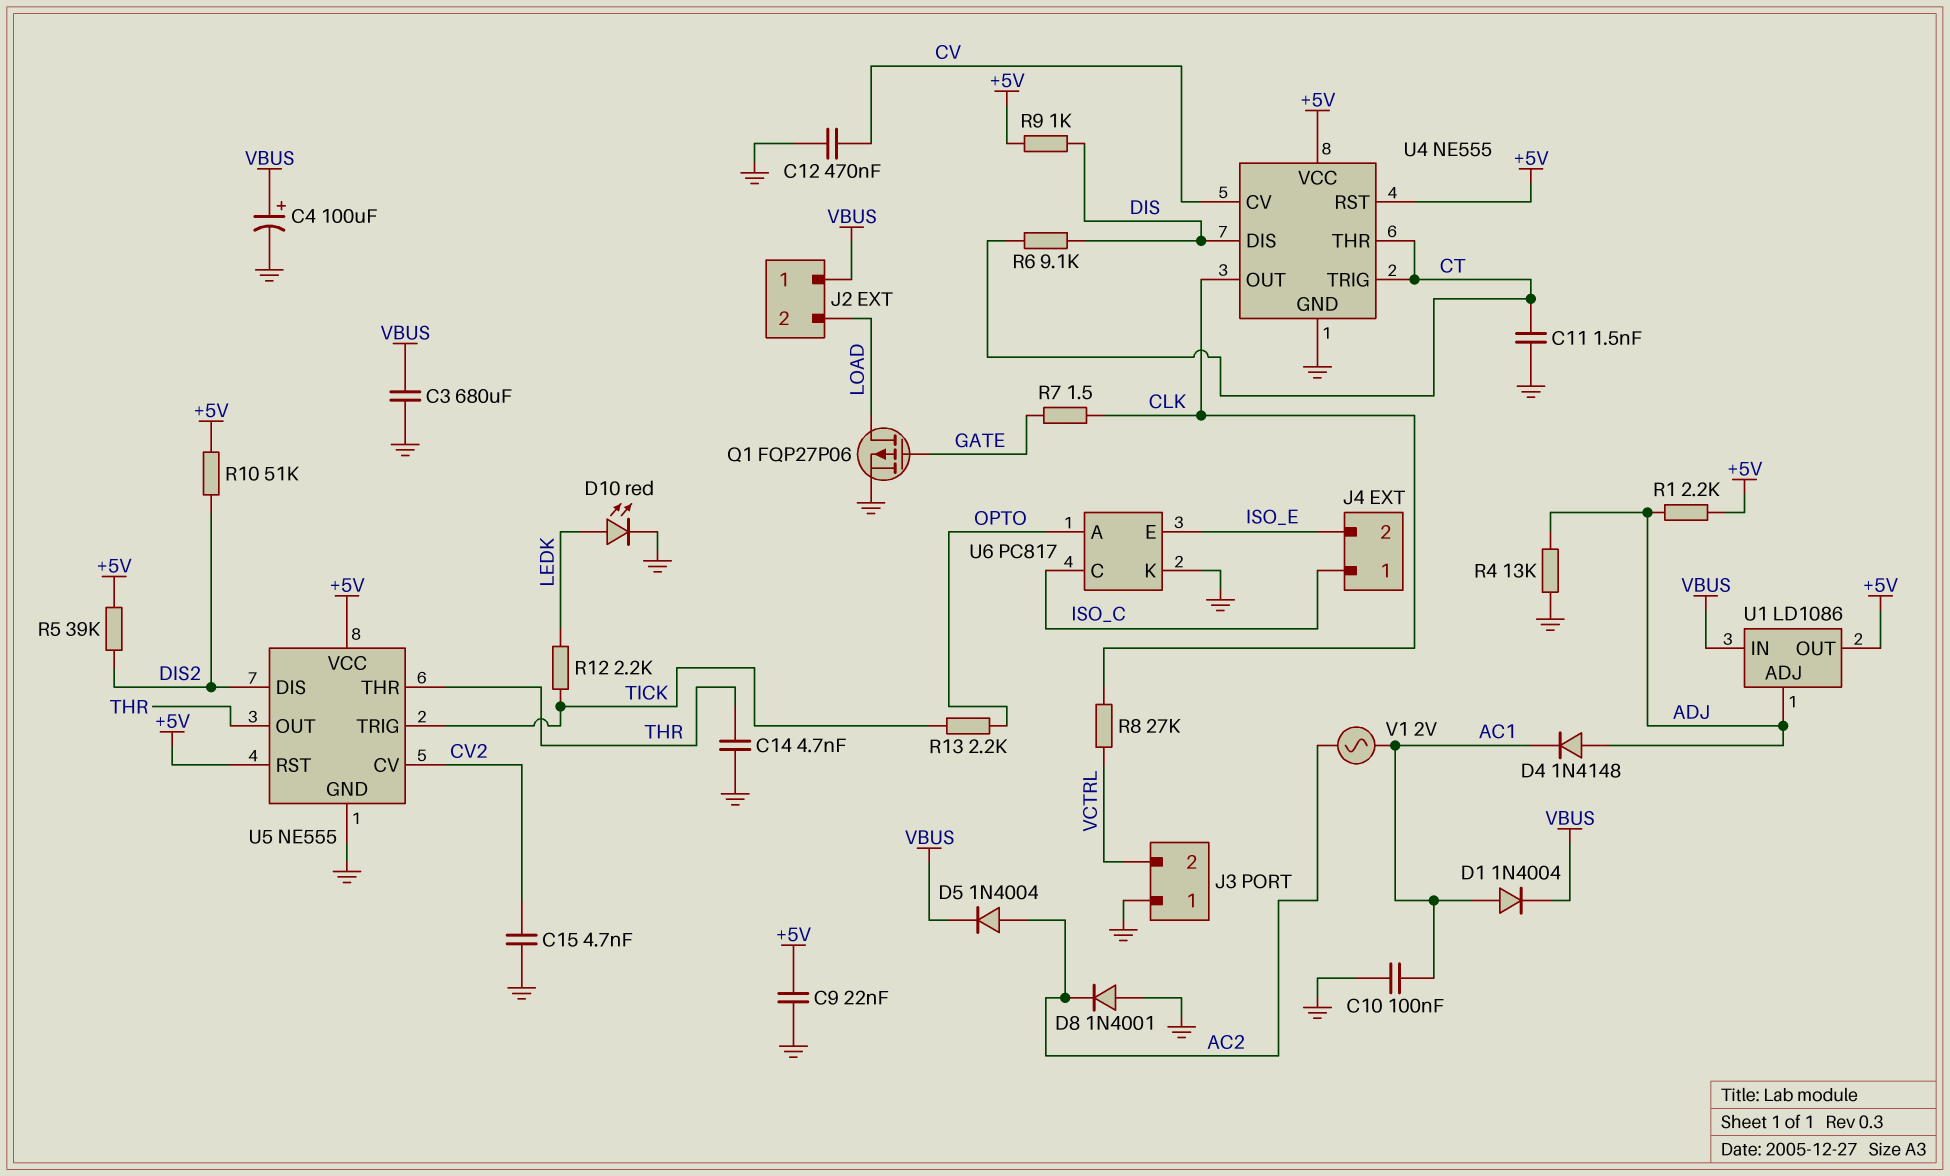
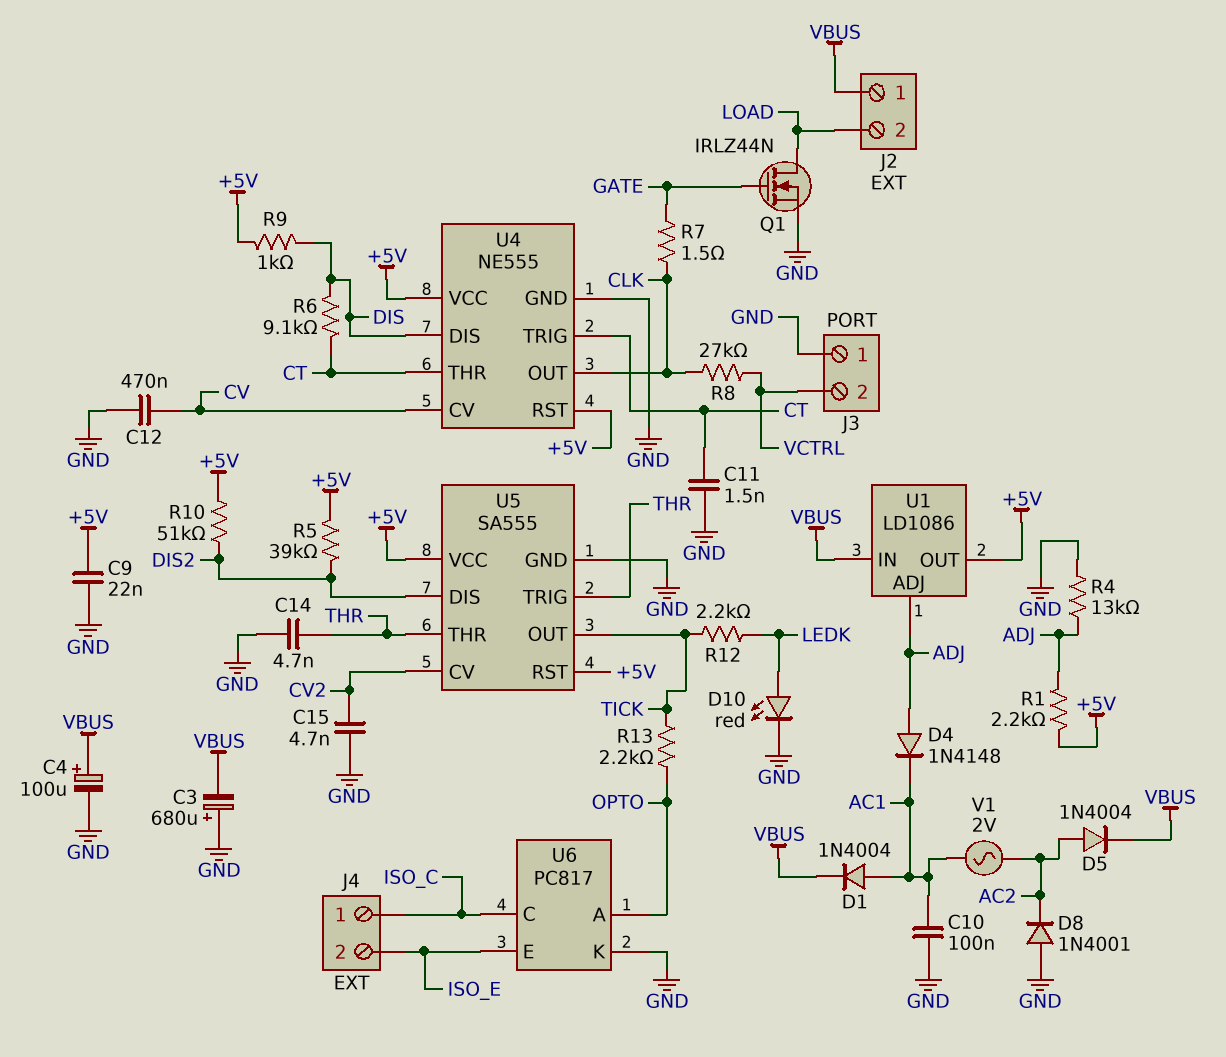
C3: 680uF (GND, VBUS) -> 680uF (plus GND, minus VBUS)
Q1: PMOS FQP27P06 (G GATE, D LOAD, S GND) -> NMOS IRLZ44N (G GATE, D LOAD, S GND)
U5: NE555 -> SA555
U5 pin OUT: THR -> TICK
U5 pin TRIG: TICK -> THR

